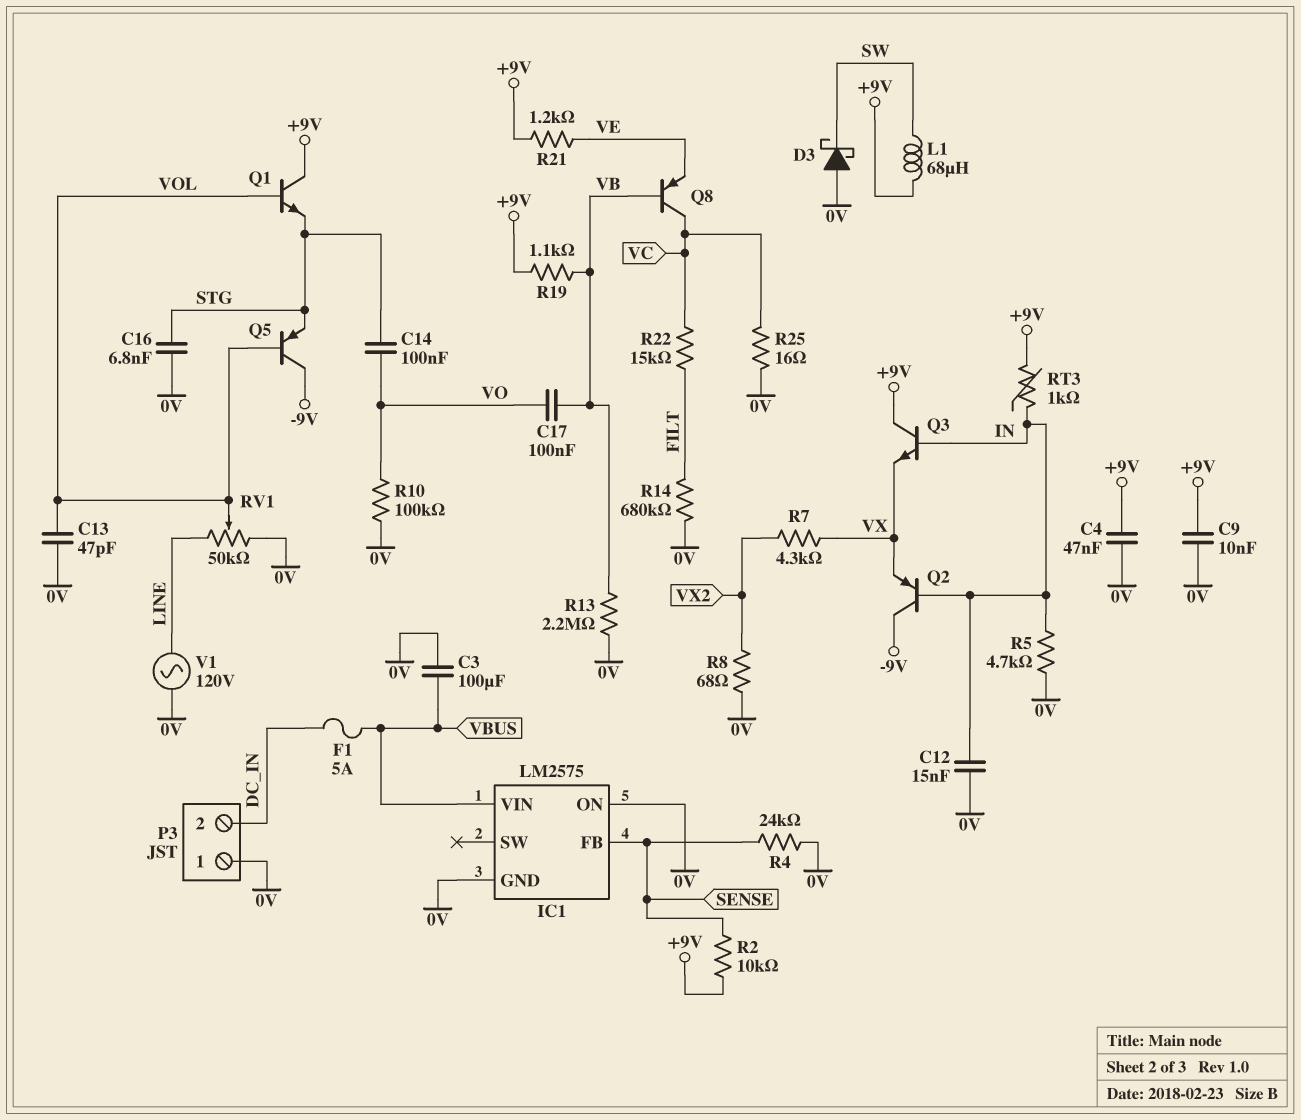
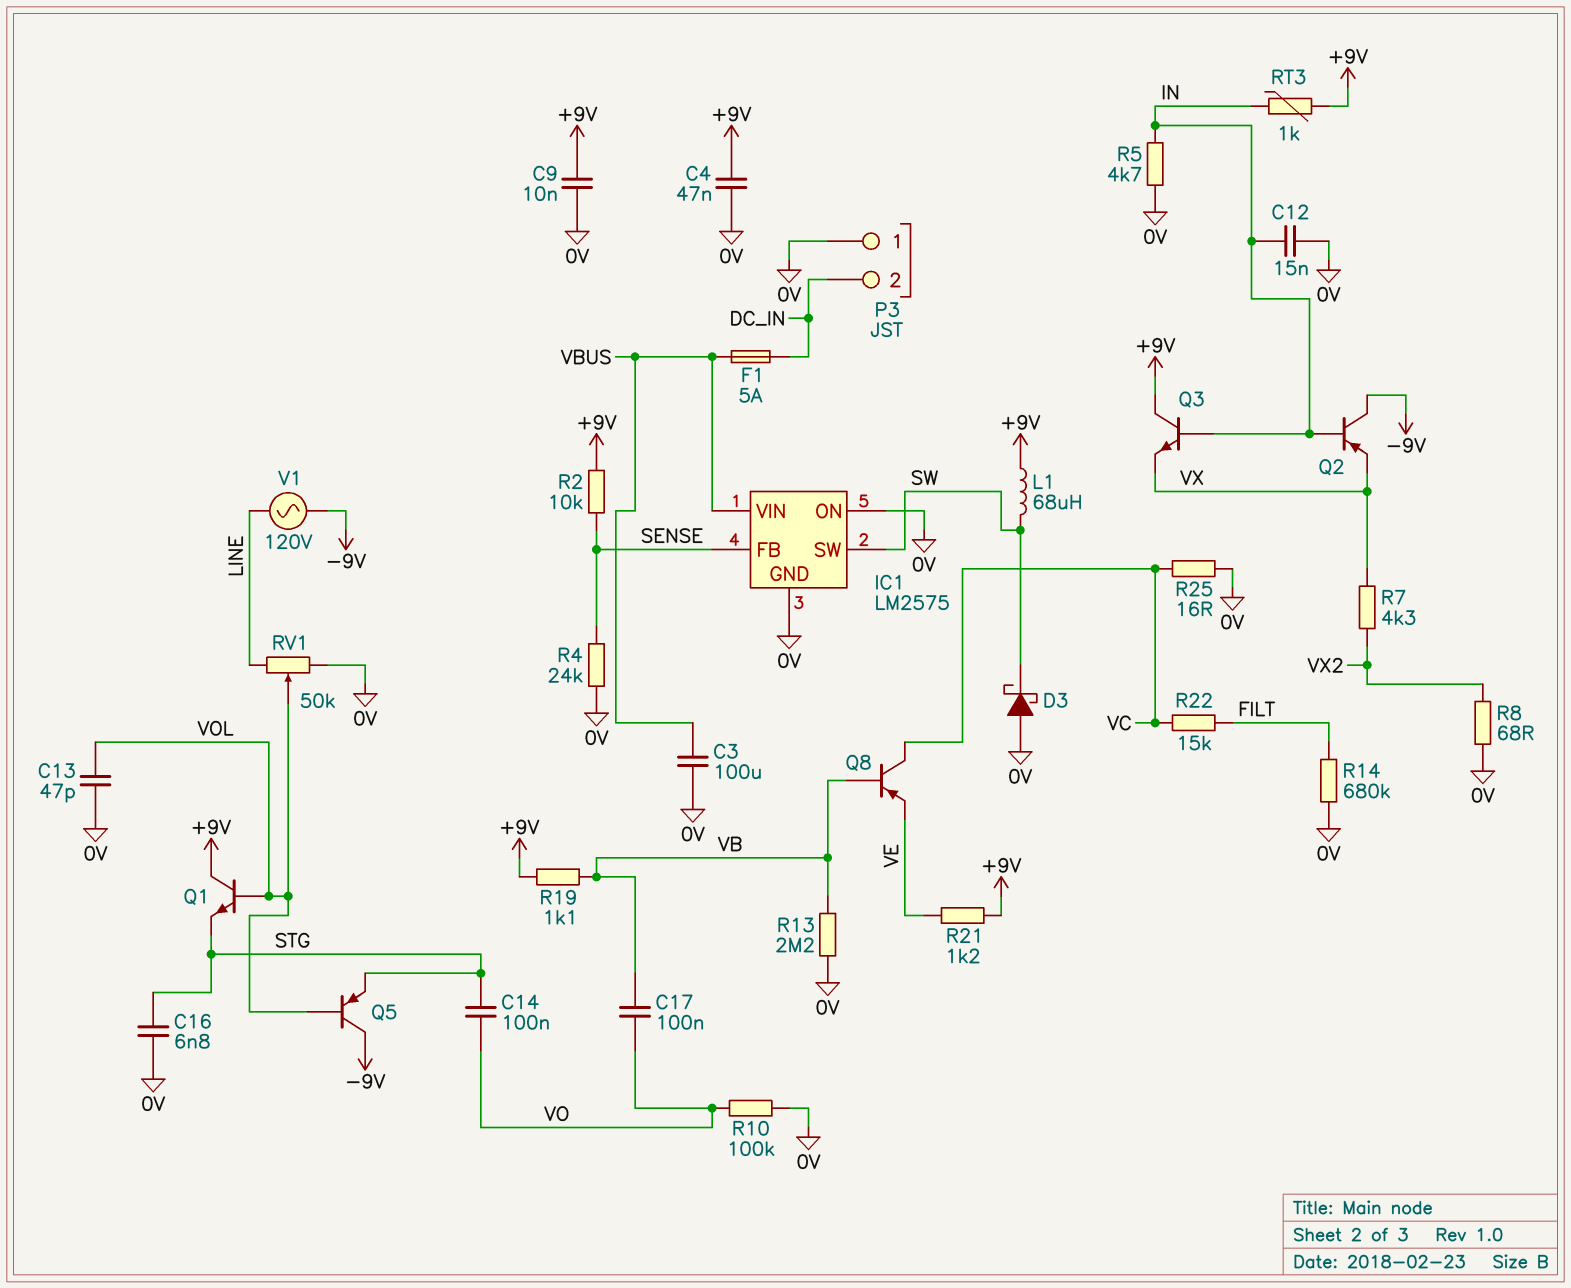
IC1 pin SW: none -> SW
V1: AC 120V (0V, LINE) -> AC 120V (-9V, LINE)

